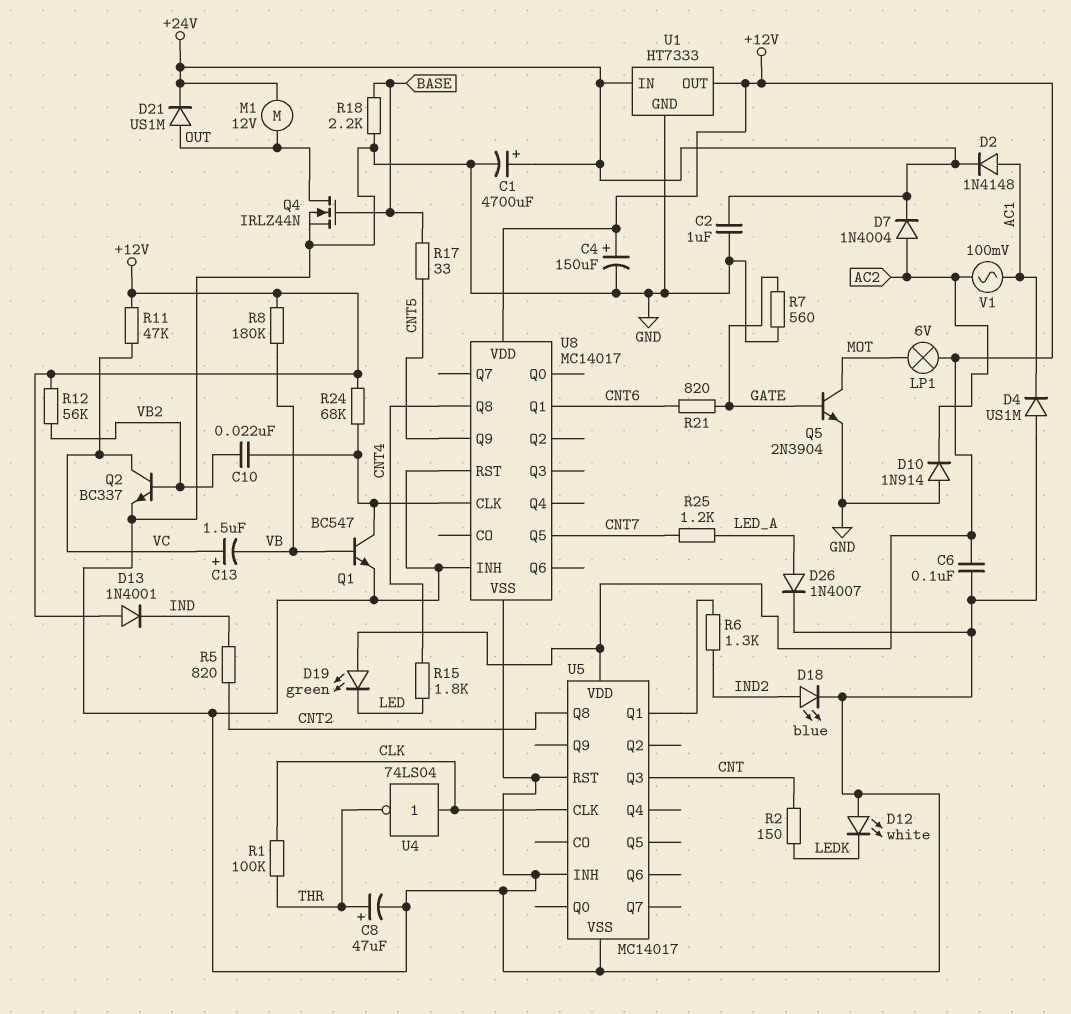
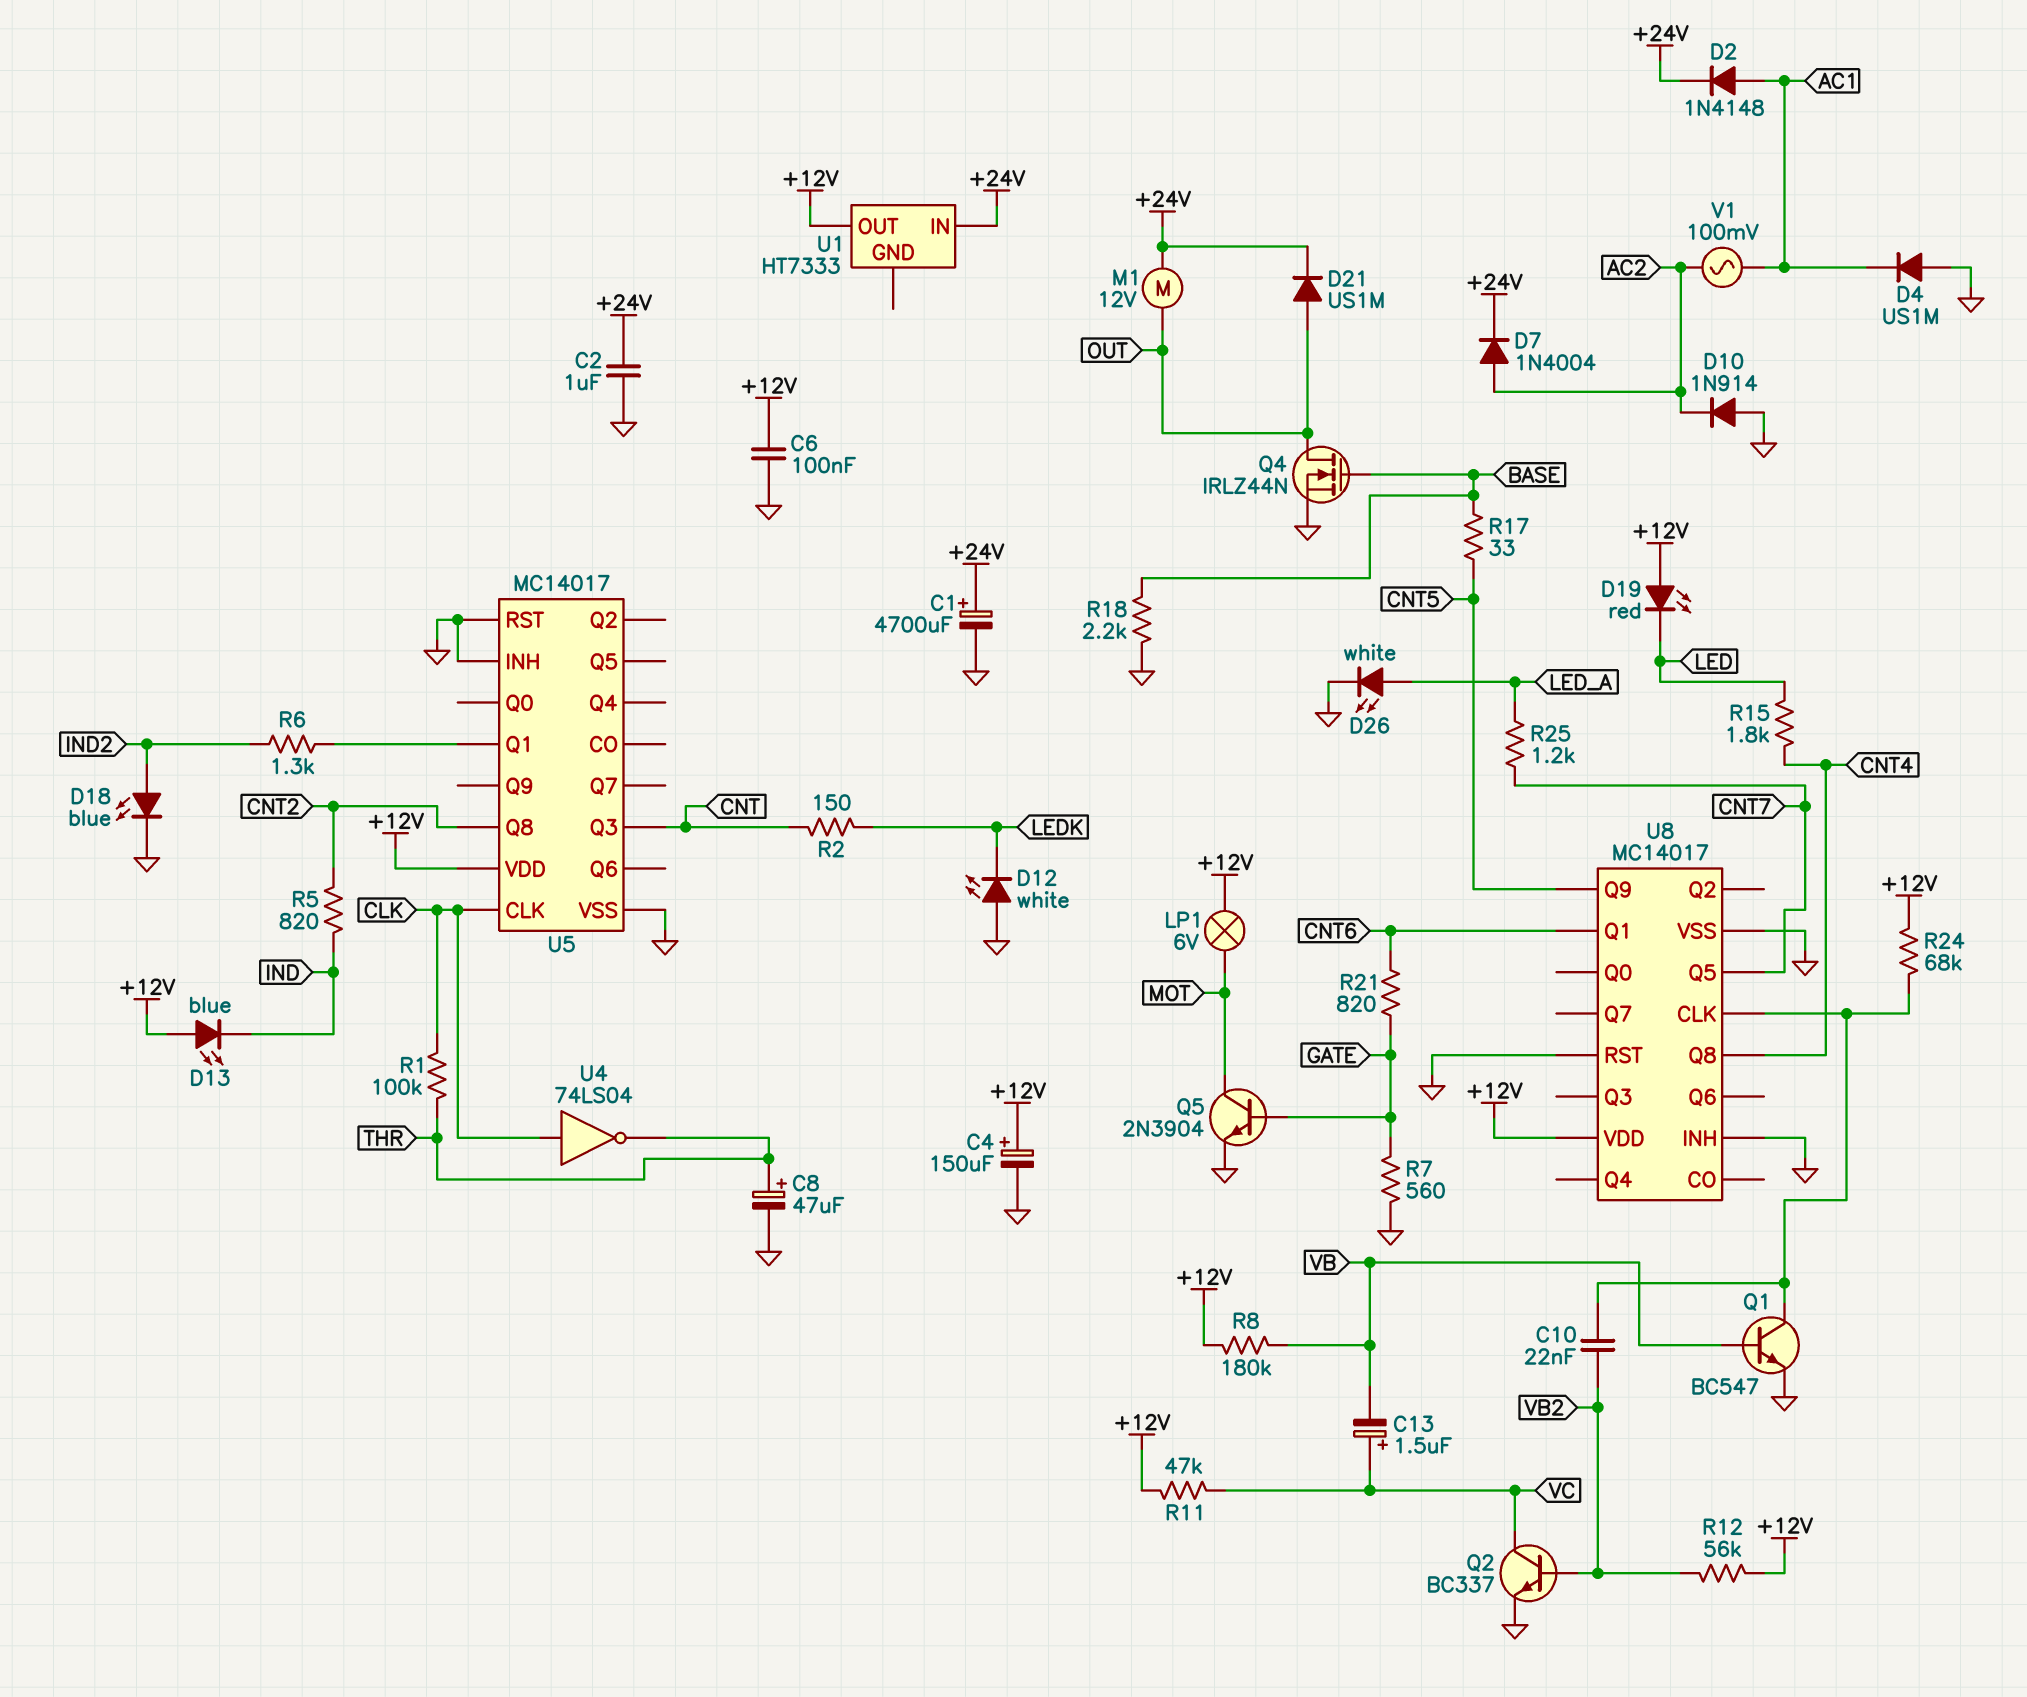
D13: diode 1N4001 (A +12V, K IND) -> LED blue (A +12V, K IND)
D19: LED green (A +12V, K LED) -> LED red (A +12V, K LED)
D26: diode 1N4007 (A LED_A, K GND) -> LED white (A LED_A, K GND)
U1 pin GND: GND -> none

